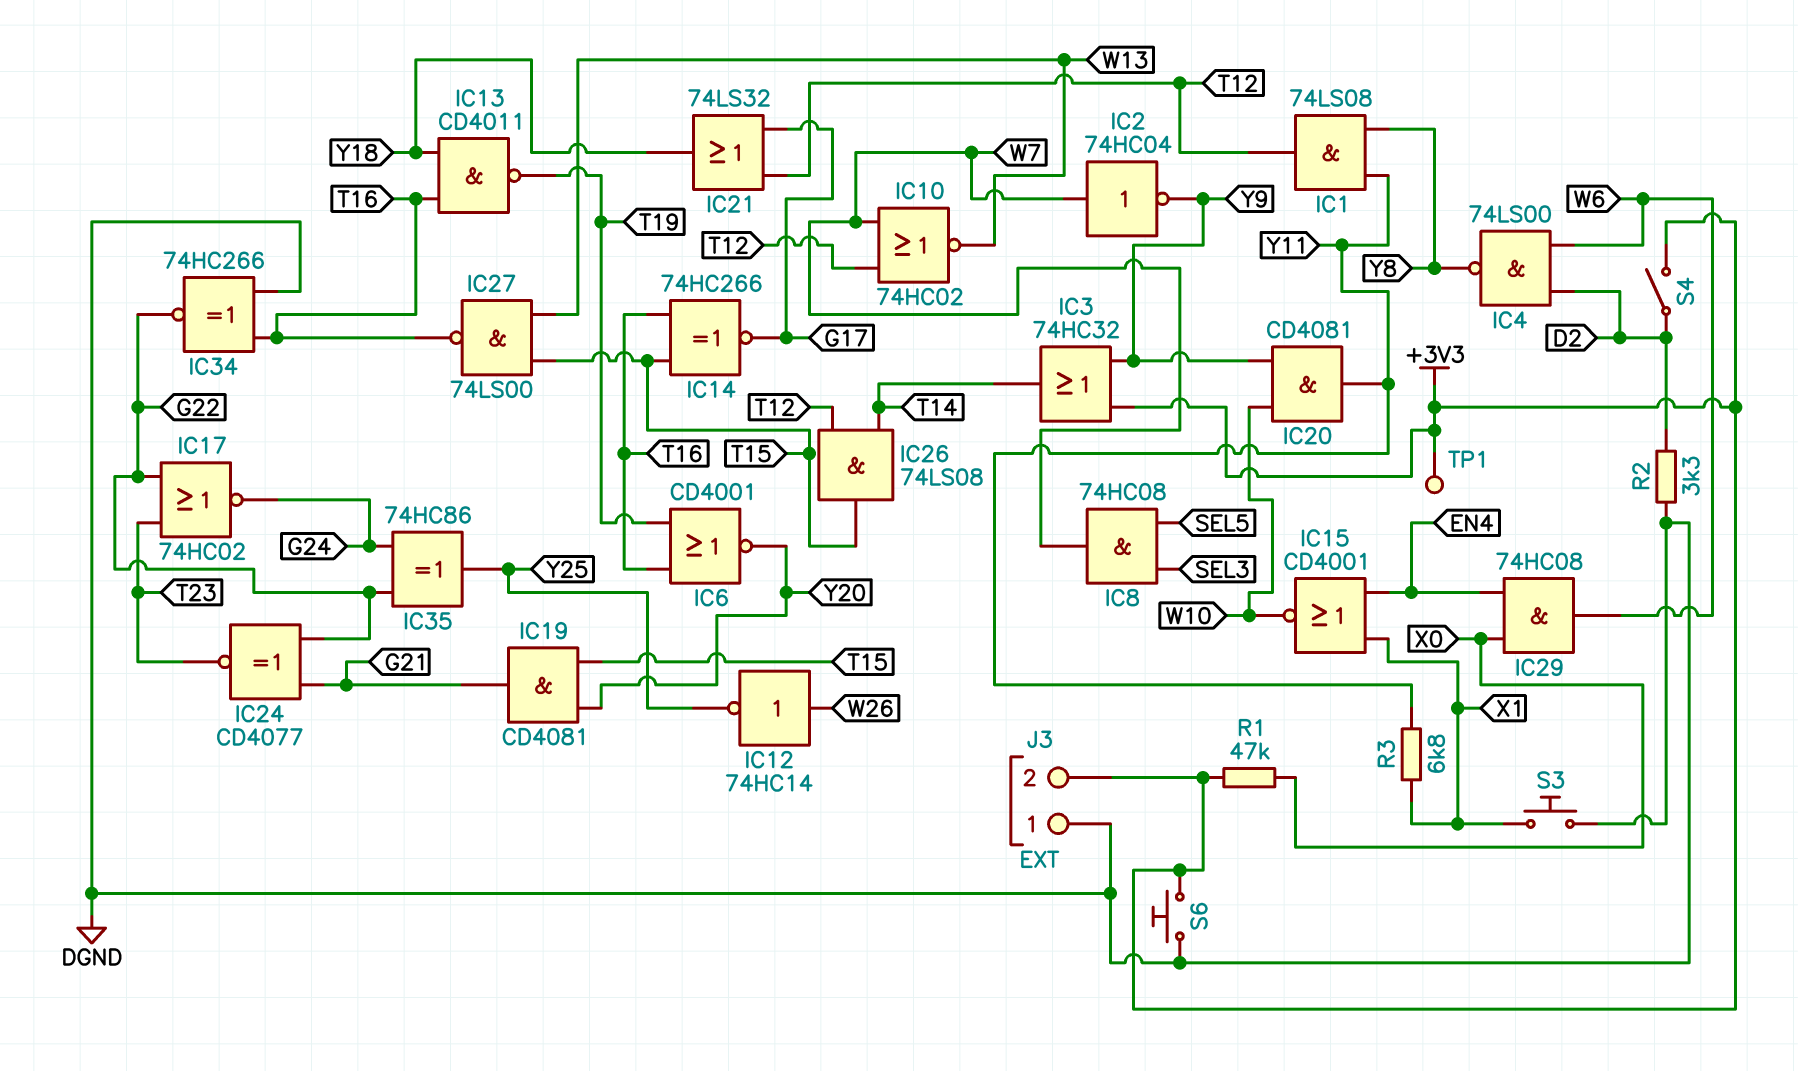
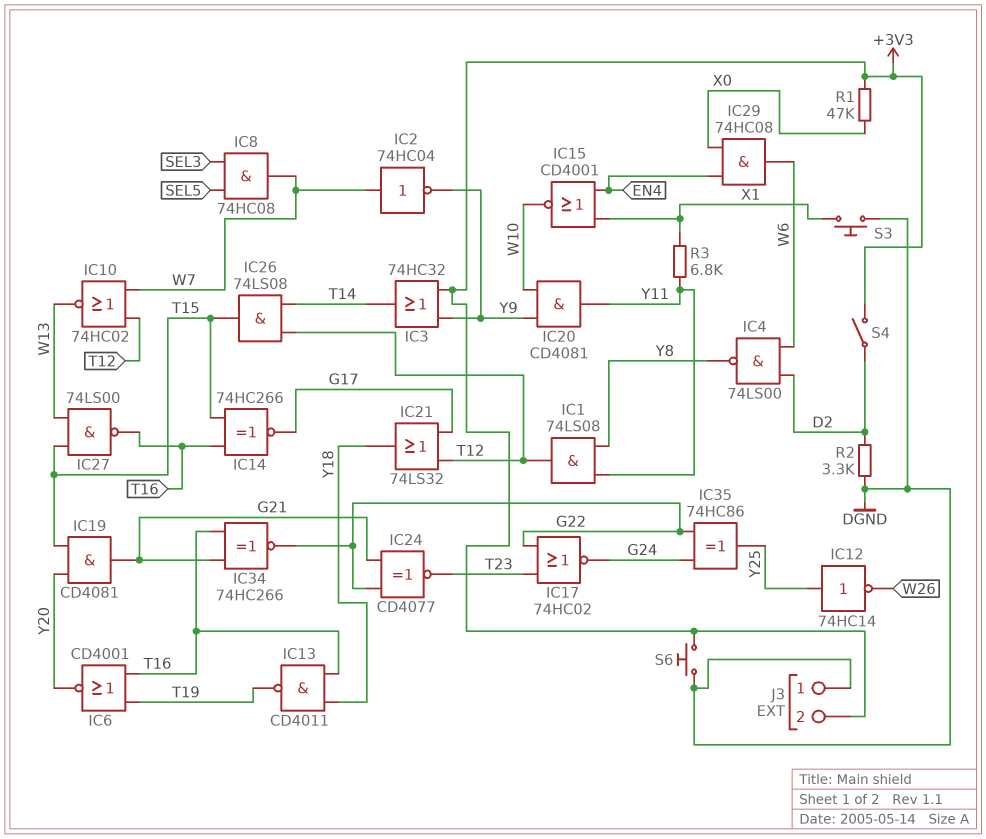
IC12: NOT 74HC14 (in W26, out Y25) -> NOT 74HC14 (in Y25, out W26)
IC34: XNOR 74HC266 (in DGND, in T16, out G22) -> XNOR 74HC266 (in G21, in T16, out G22)
TP1: test point (+3V3) -> none

